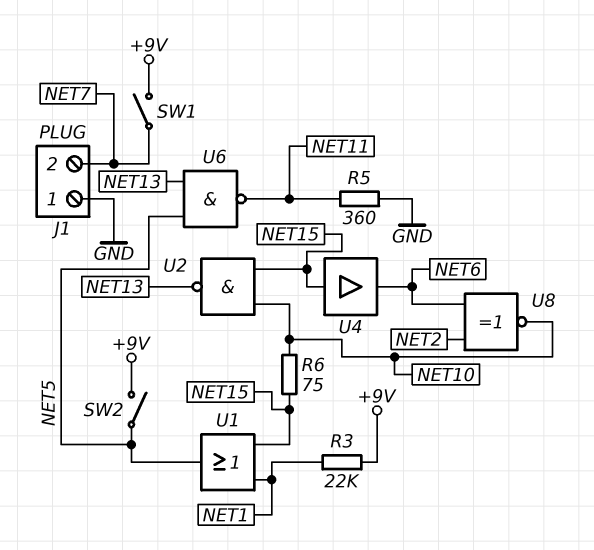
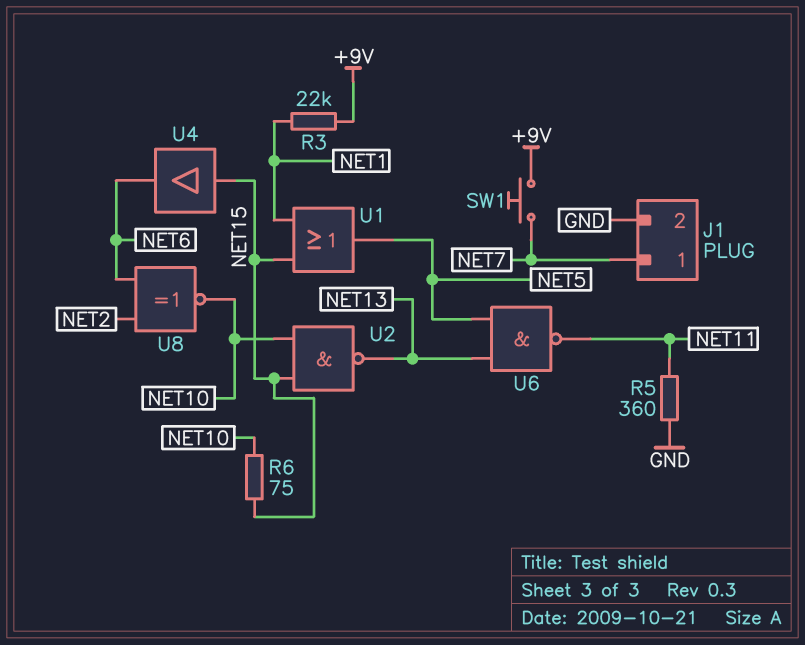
J1 pin 1: GND -> NET7
J1 pin 2: NET7 -> GND
SW1: switch (+9V, NET7) -> button (+9V, NET7)
SW2: switch (+9V, NET5) -> none

